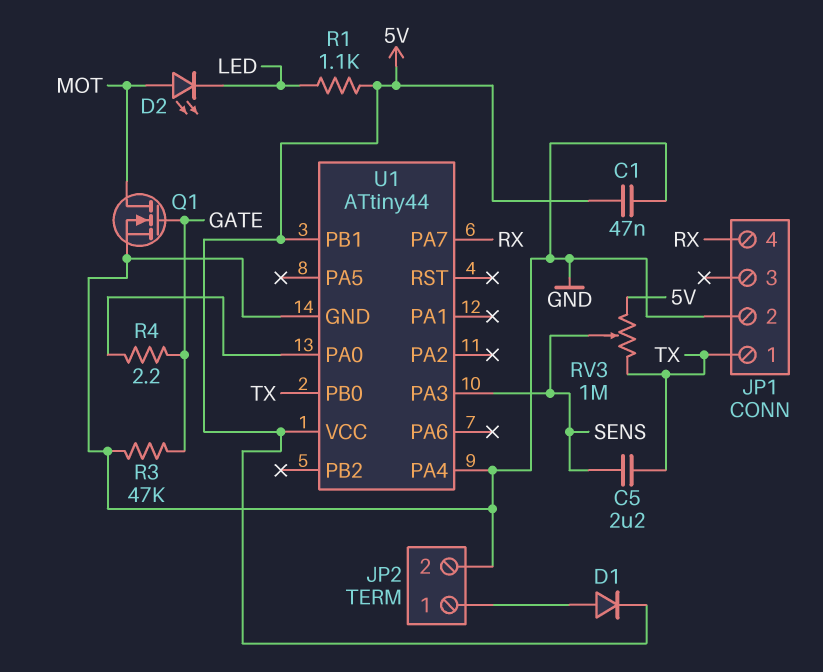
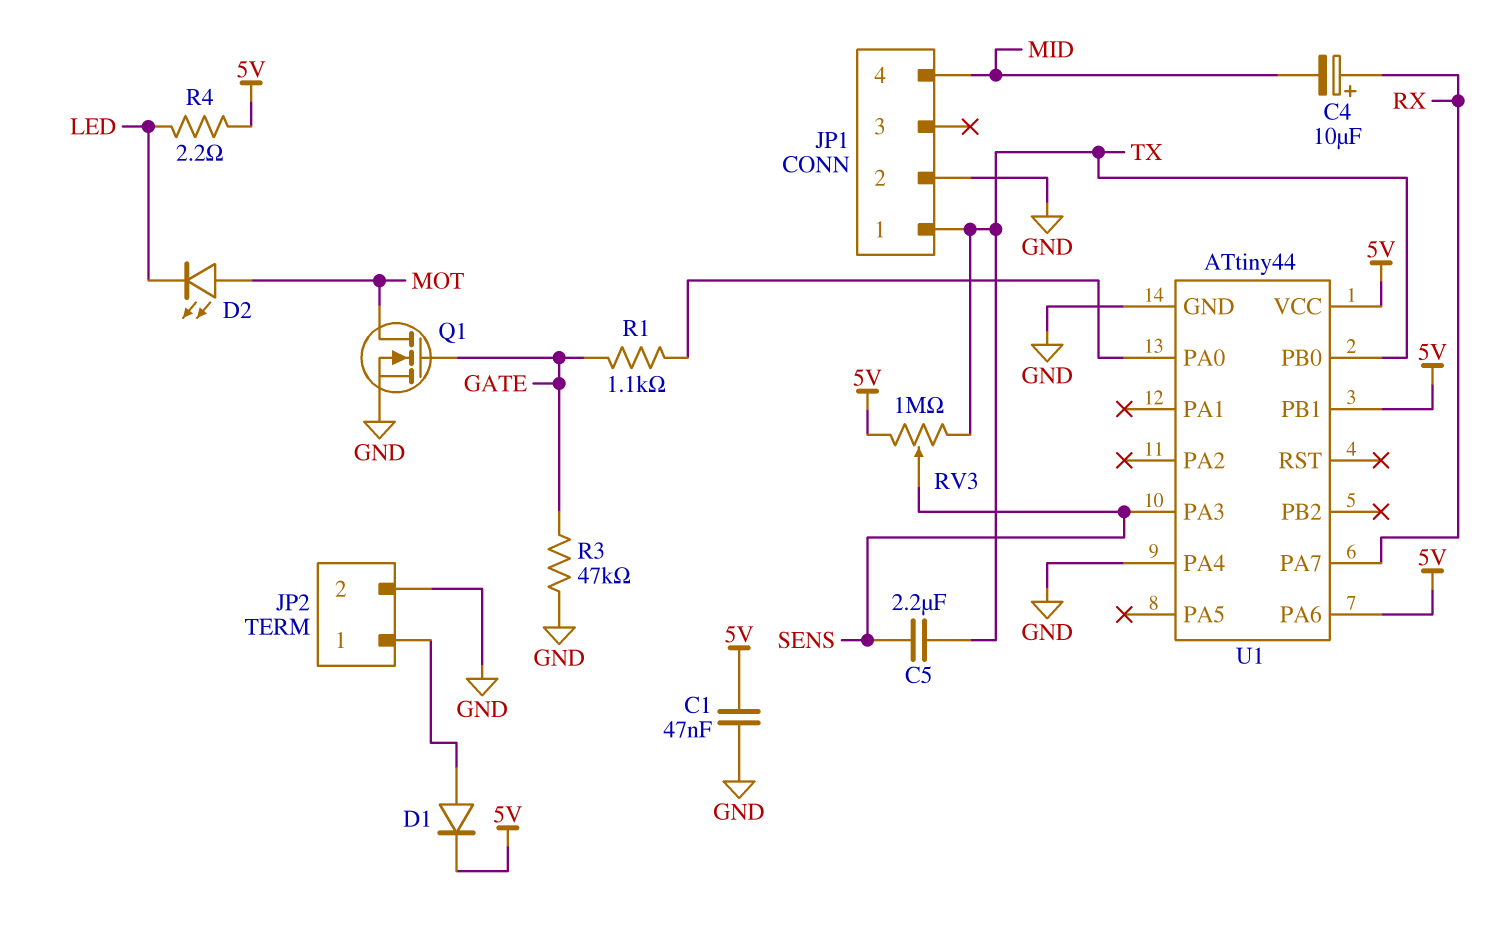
C4: none -> 10uF (plus RX, minus MID)
JP1 pin 4: RX -> MID
R1: 1.1k (5V, LED) -> 1.1k (GATE, U1/PA0)
R4: 2.2 (GATE, U1/PA0) -> 2.2 (5V, LED)
U1 pin PA6: none -> 5V

